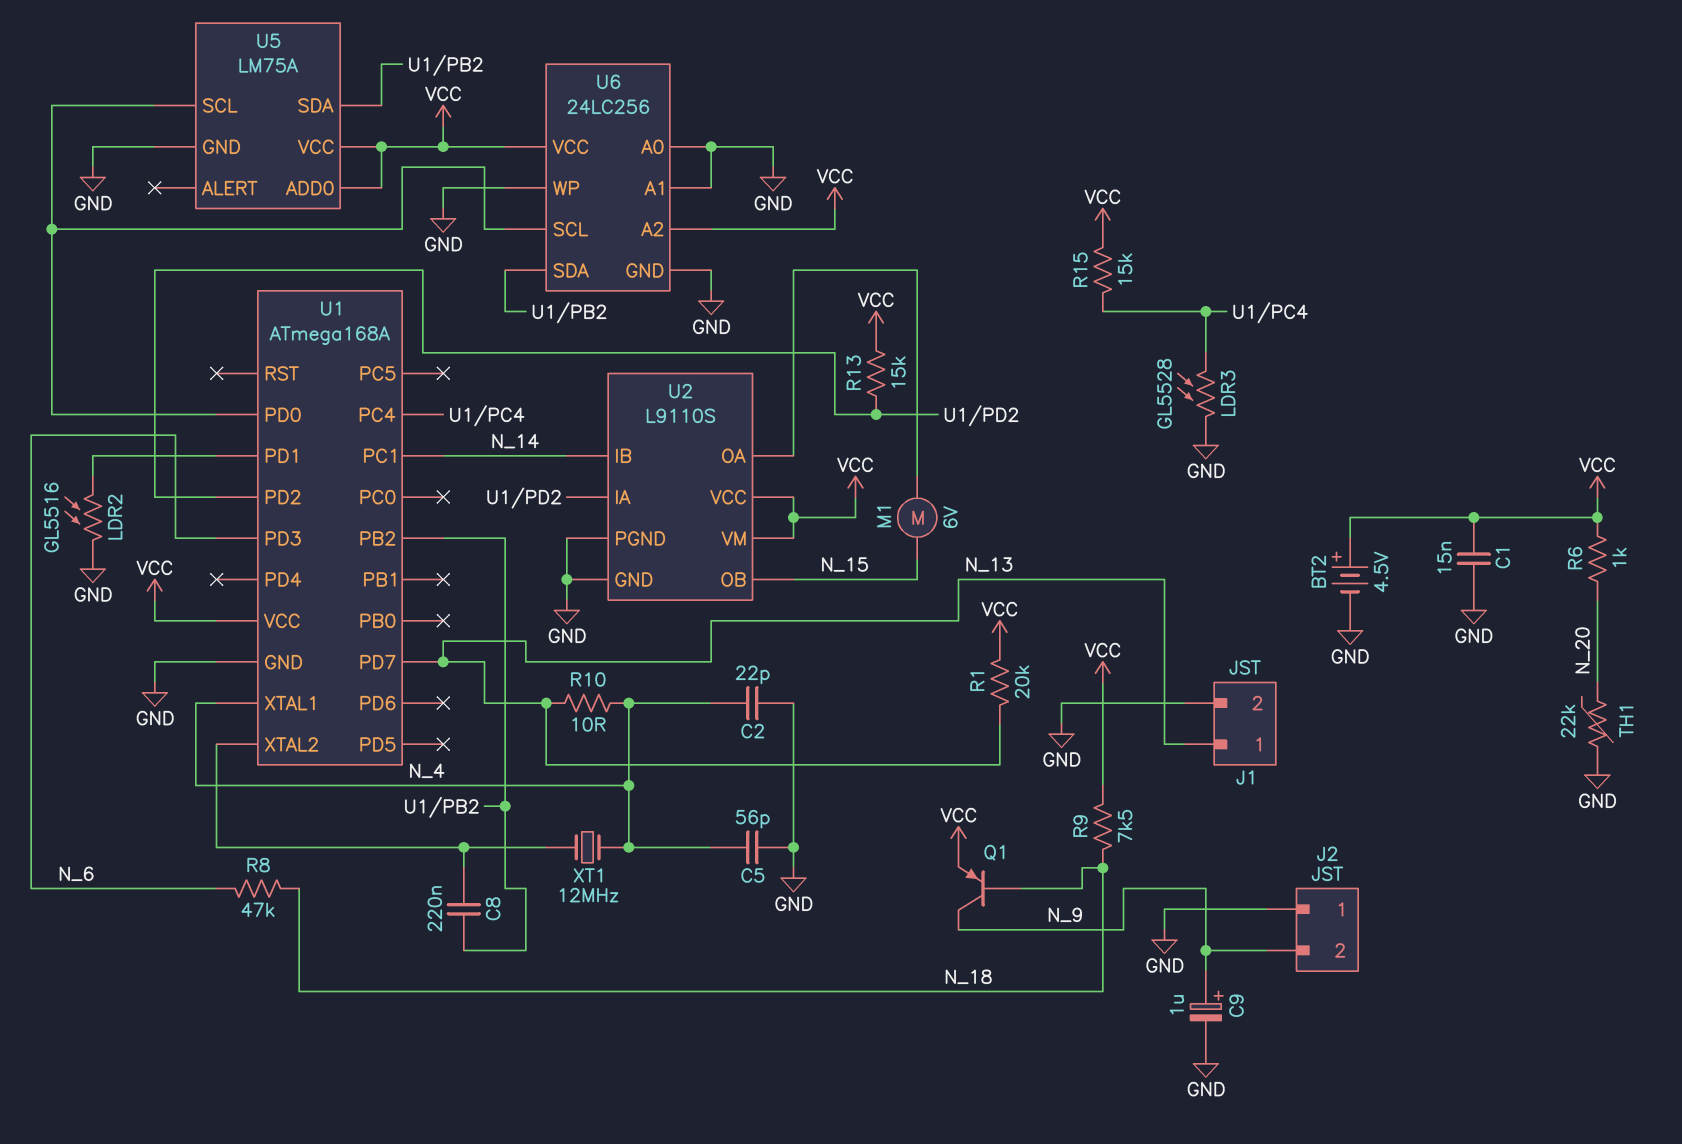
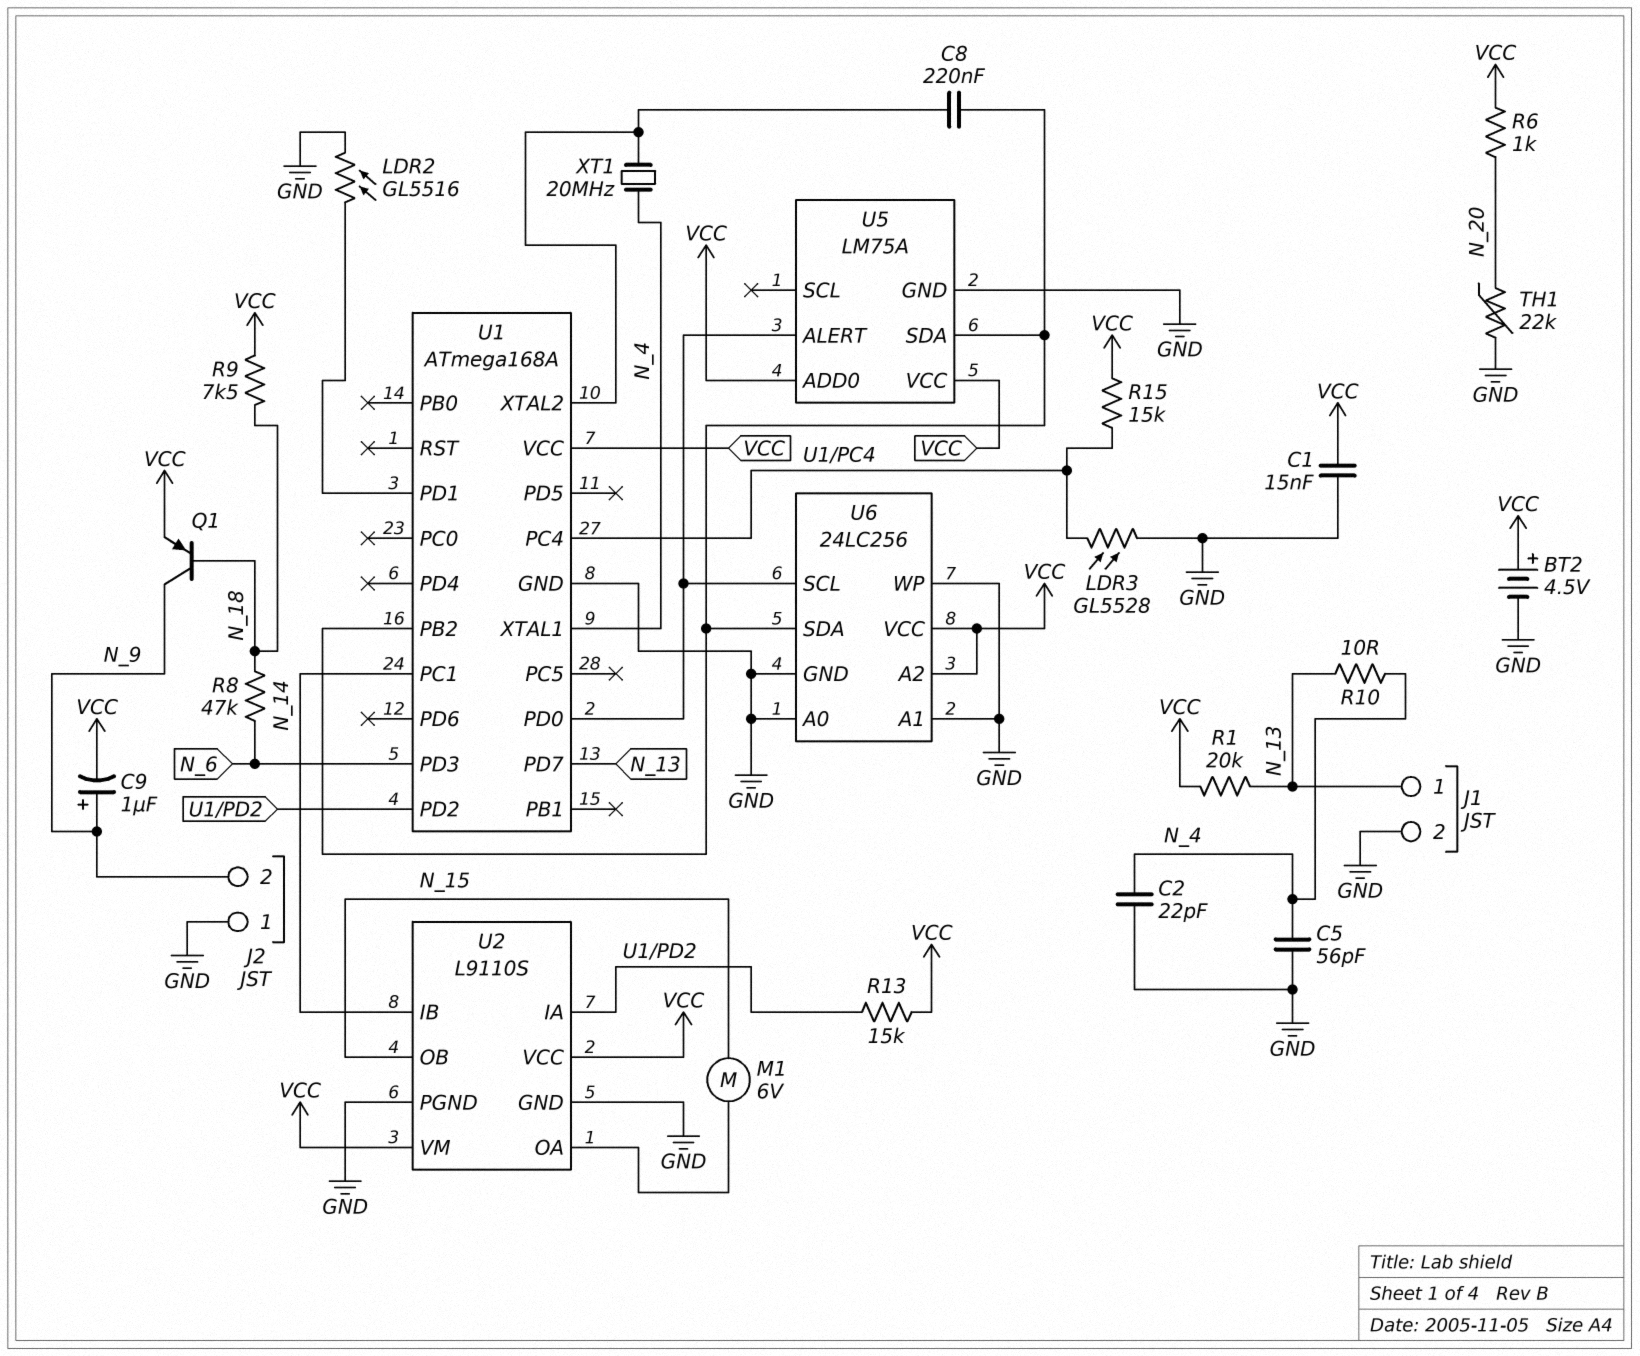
C9: 1uF (plus N_9, minus GND) -> 1uF (plus N_9, minus VCC)
U5 pin ALERT: none -> U1/PD0
U5 pin SCL: U1/PD0 -> none
XT1: 12MHz (N_4, U1/XTAL2) -> 20MHz (N_4, U1/XTAL2)

